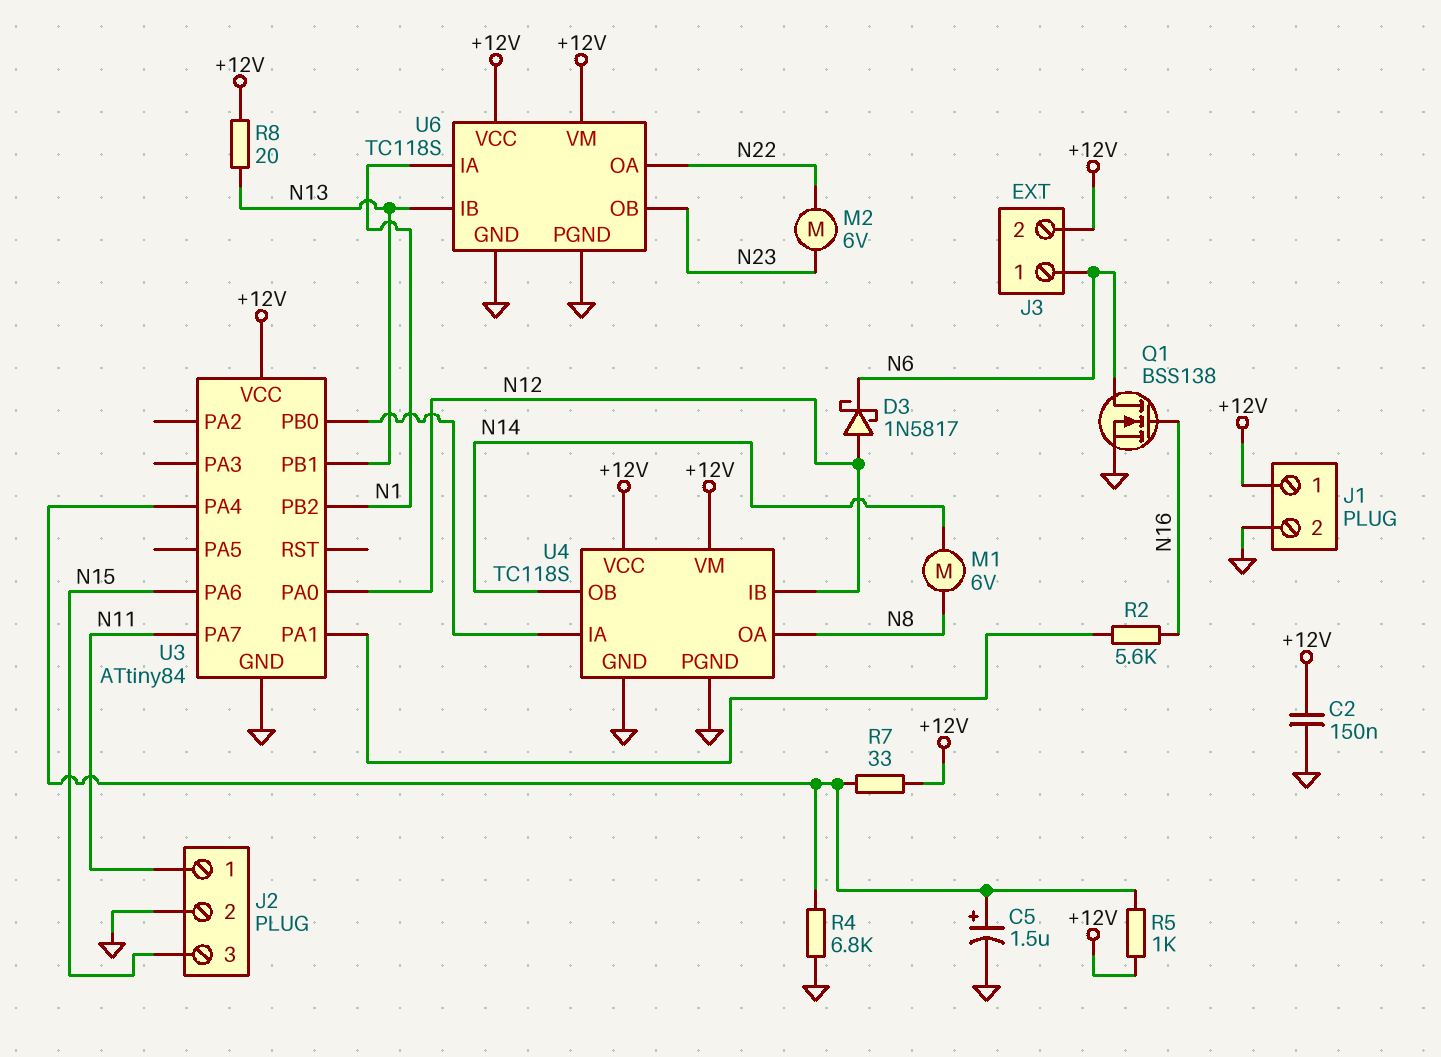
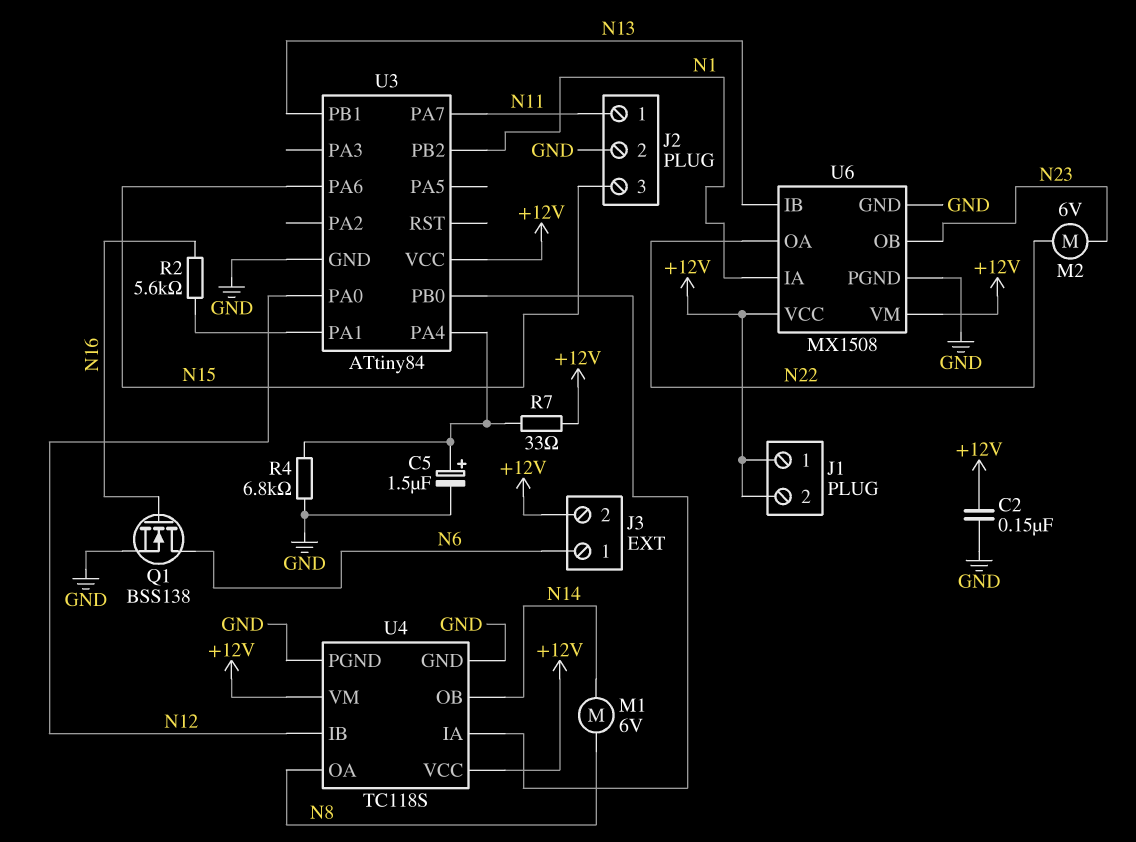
D3: schottky 1N5817 (A N12, K N6) -> none
J1 pin 2: GND -> +12V
R5: 1k (+12V, U3/PA4) -> none
R8: 20 (+12V, N13) -> none
U6: TC118S -> MX1508

